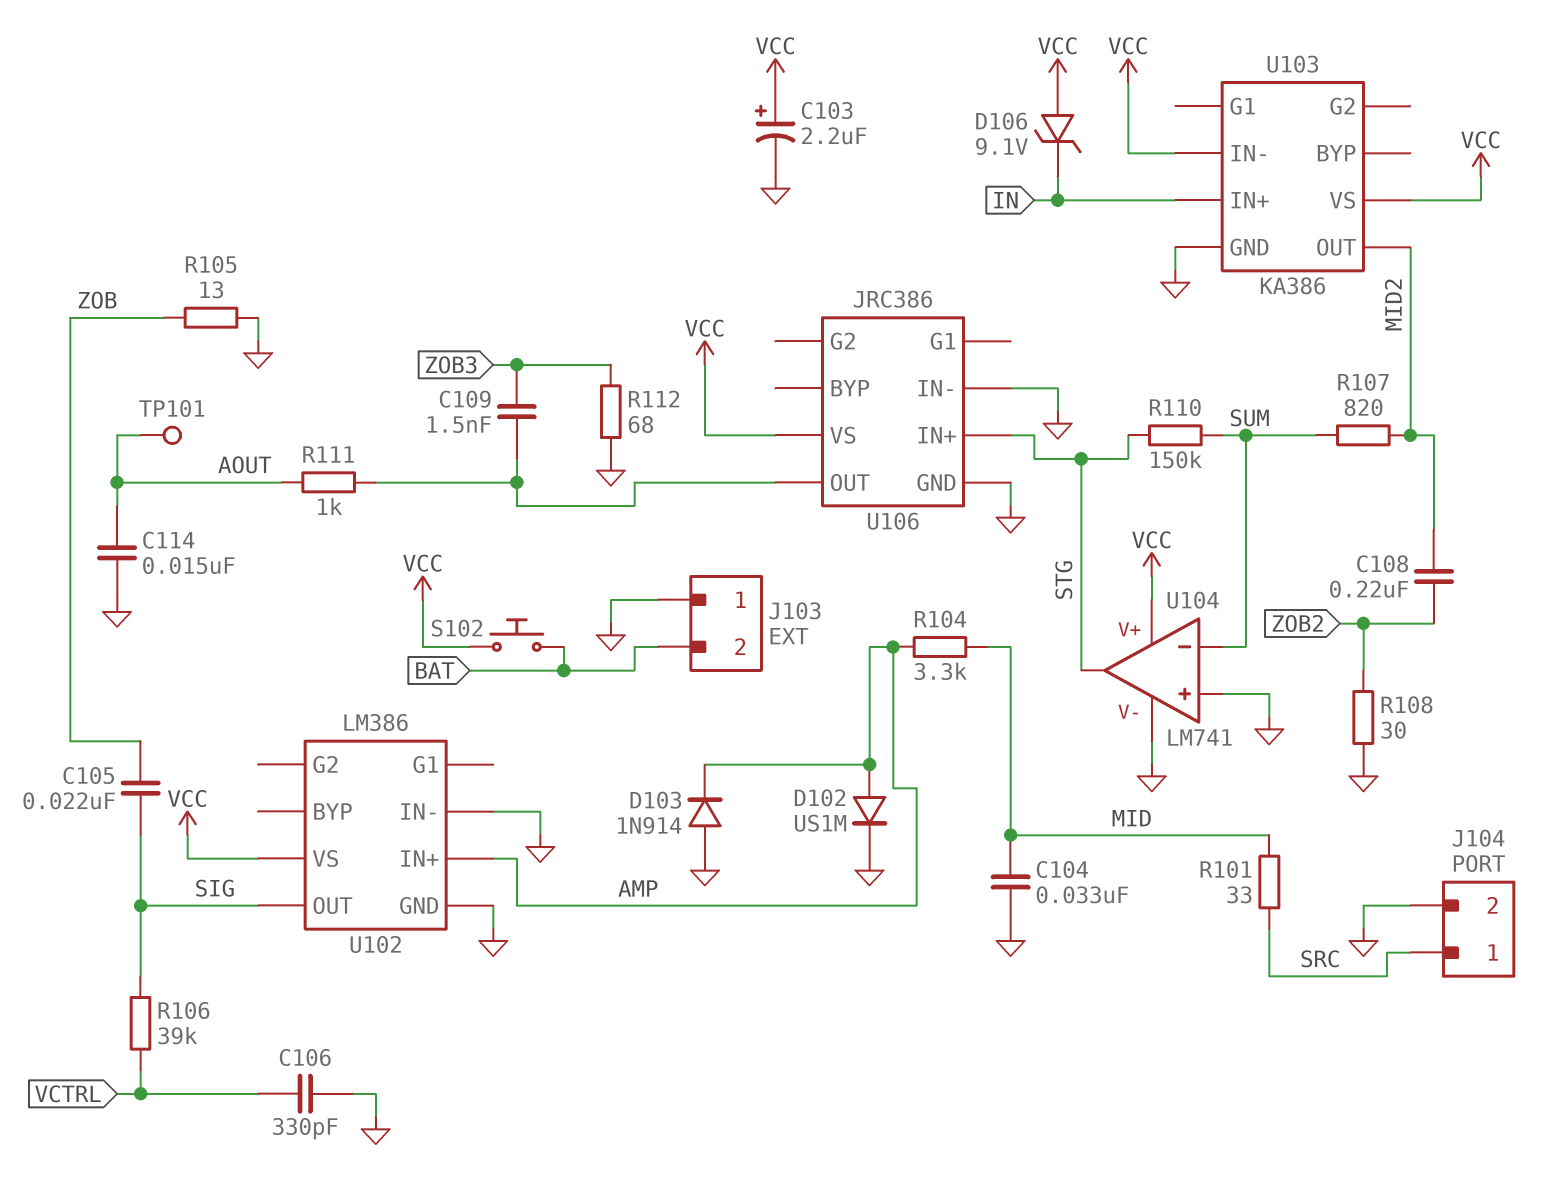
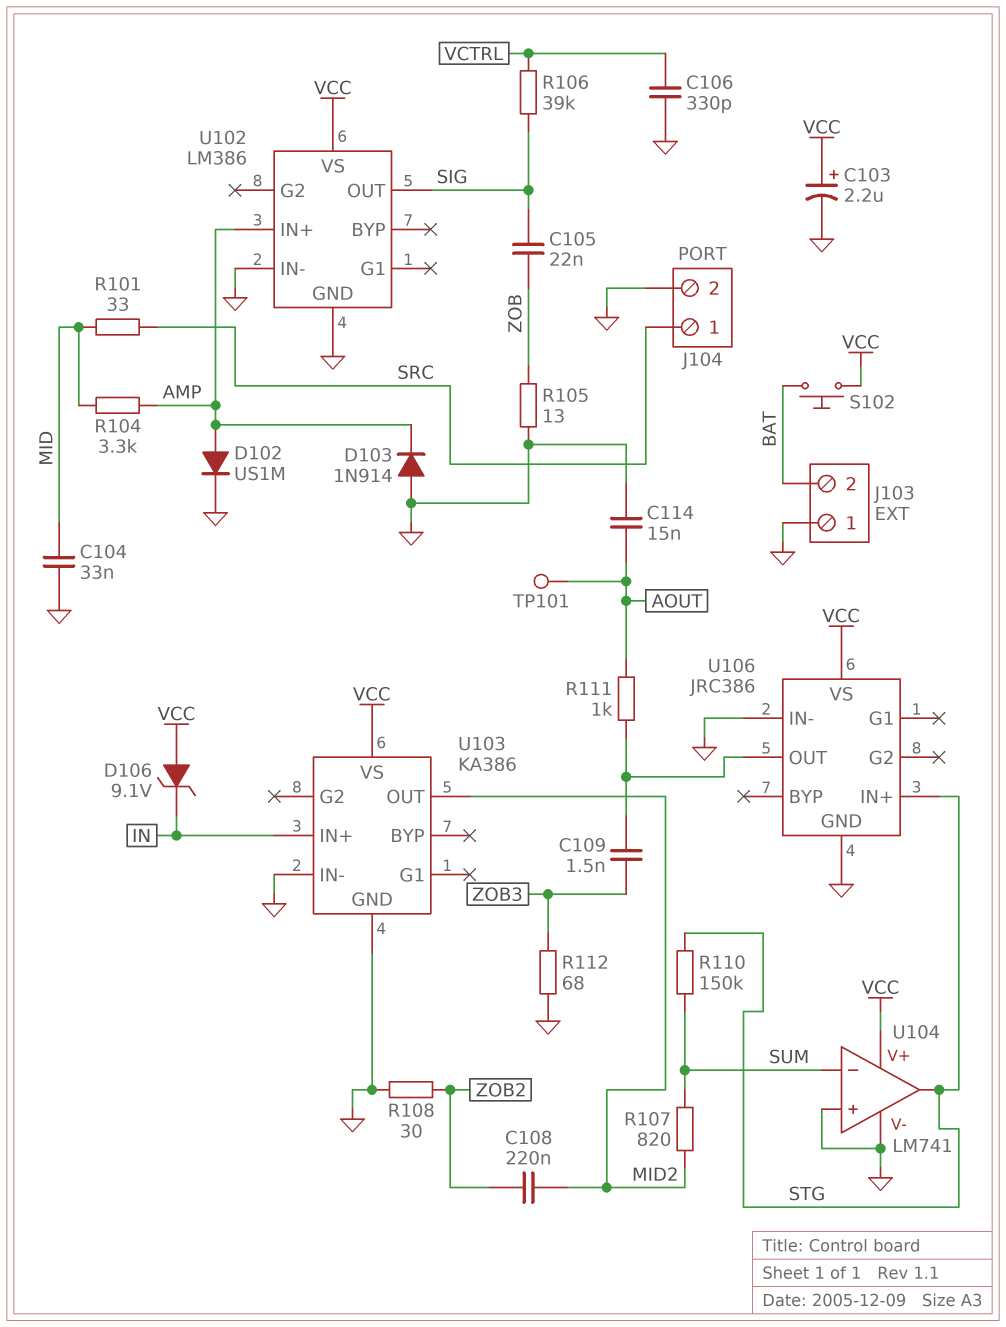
U103 pin IN-: VCC -> GND

